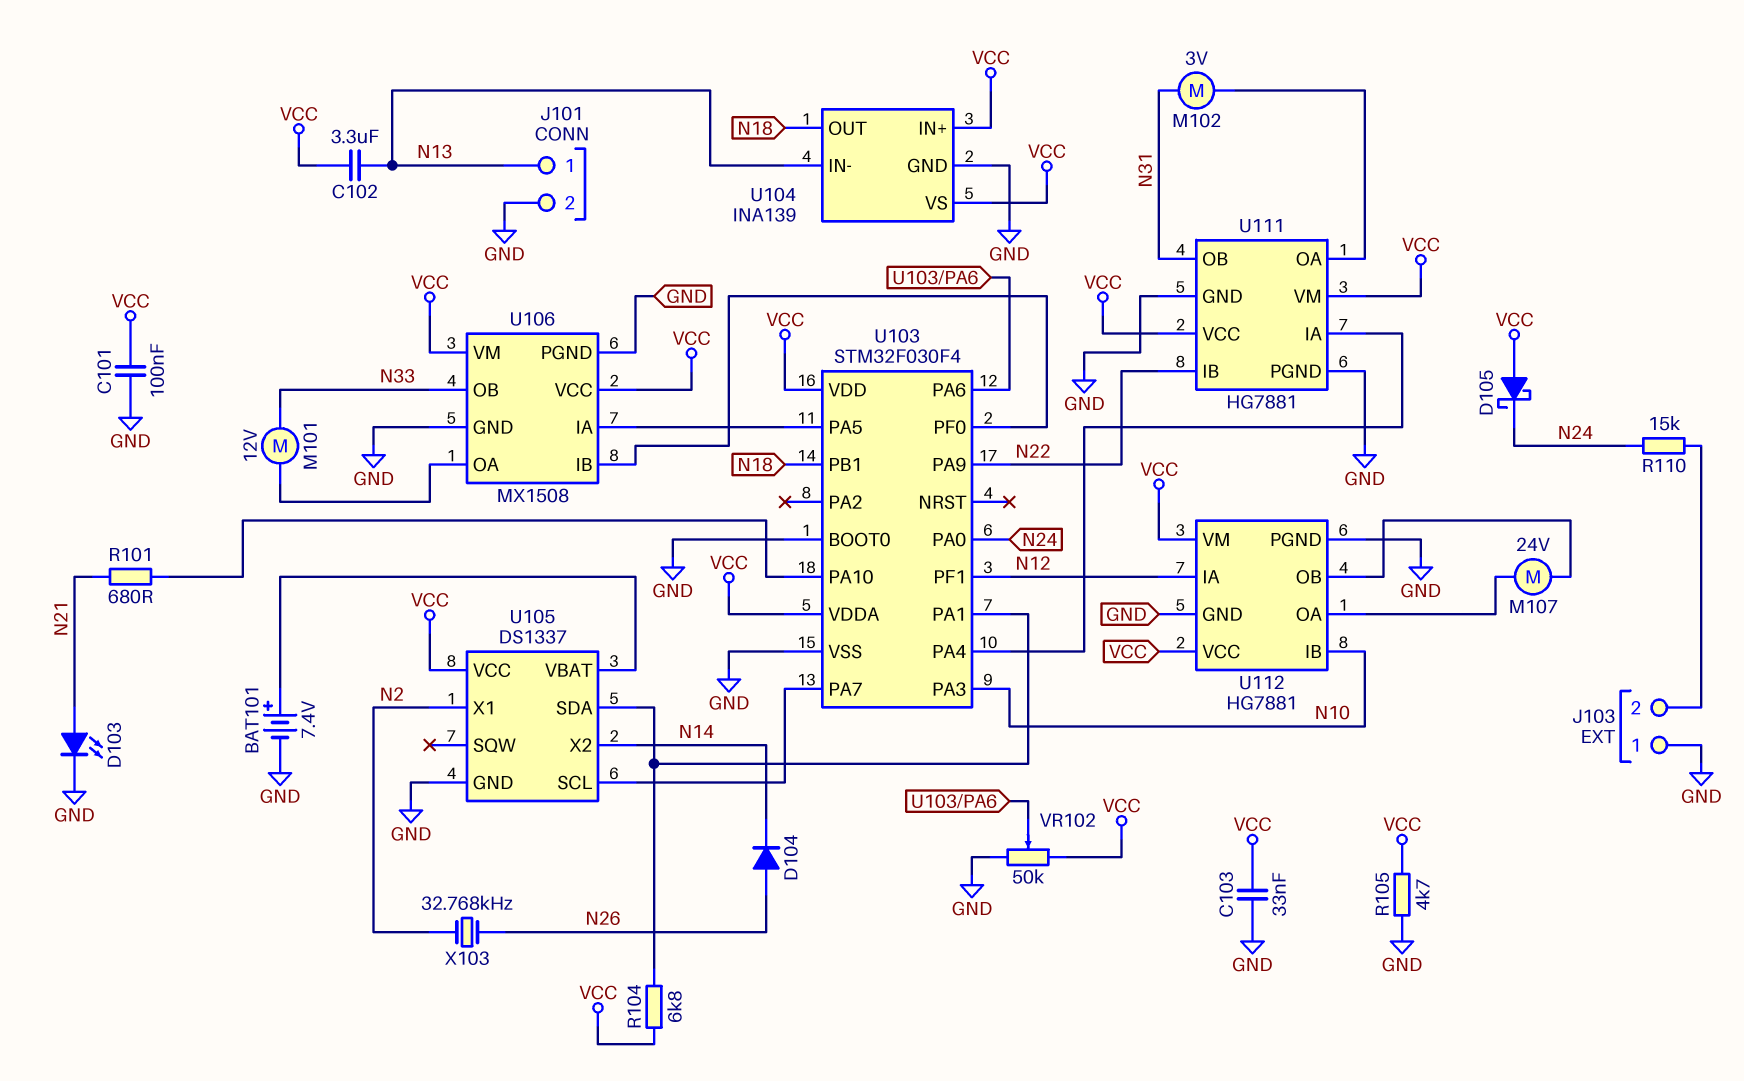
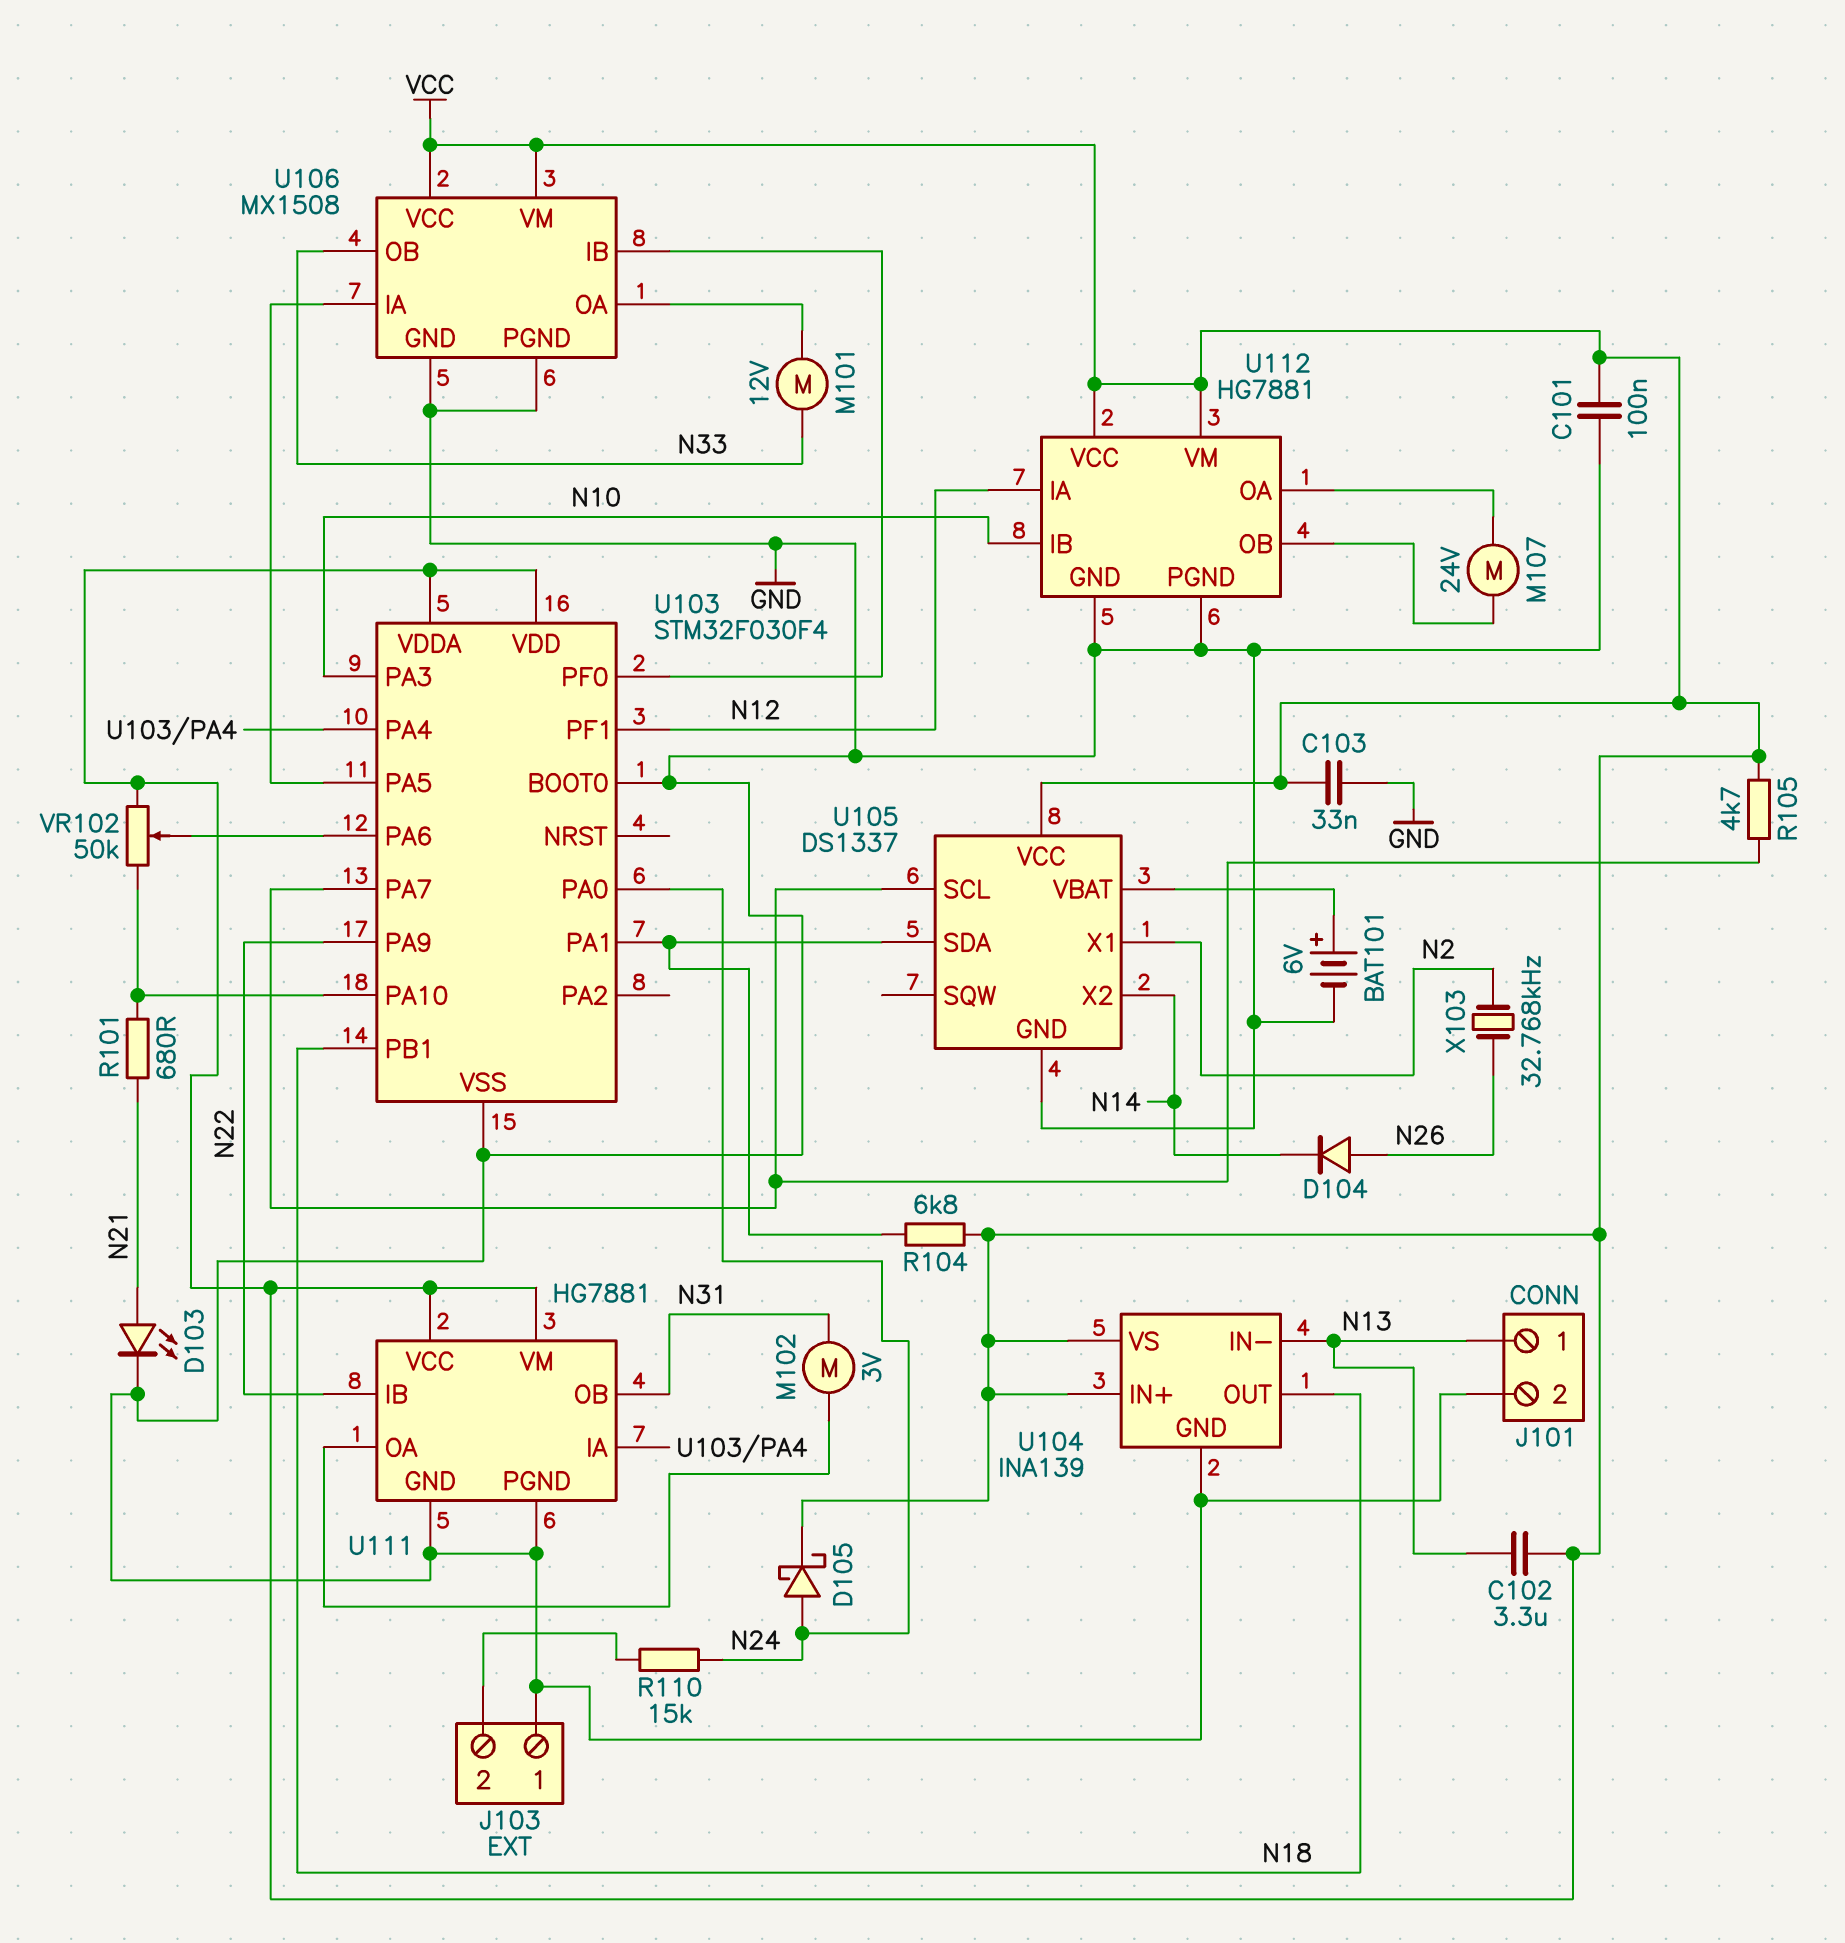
BAT101: 7.4V (plus U105/VBAT, minus GND) -> 6V (plus U105/VBAT, minus GND)
D105: schottky (A VCC, K N24) -> schottky (A N24, K VCC)
R105: 4.7k (GND, VCC) -> 4.7k (U103/PA7, VCC)
VR102: 50k (GND, VCC, wiper U103/PA6) -> 50k (U103/PA10, VCC, wiper U103/PA6)

